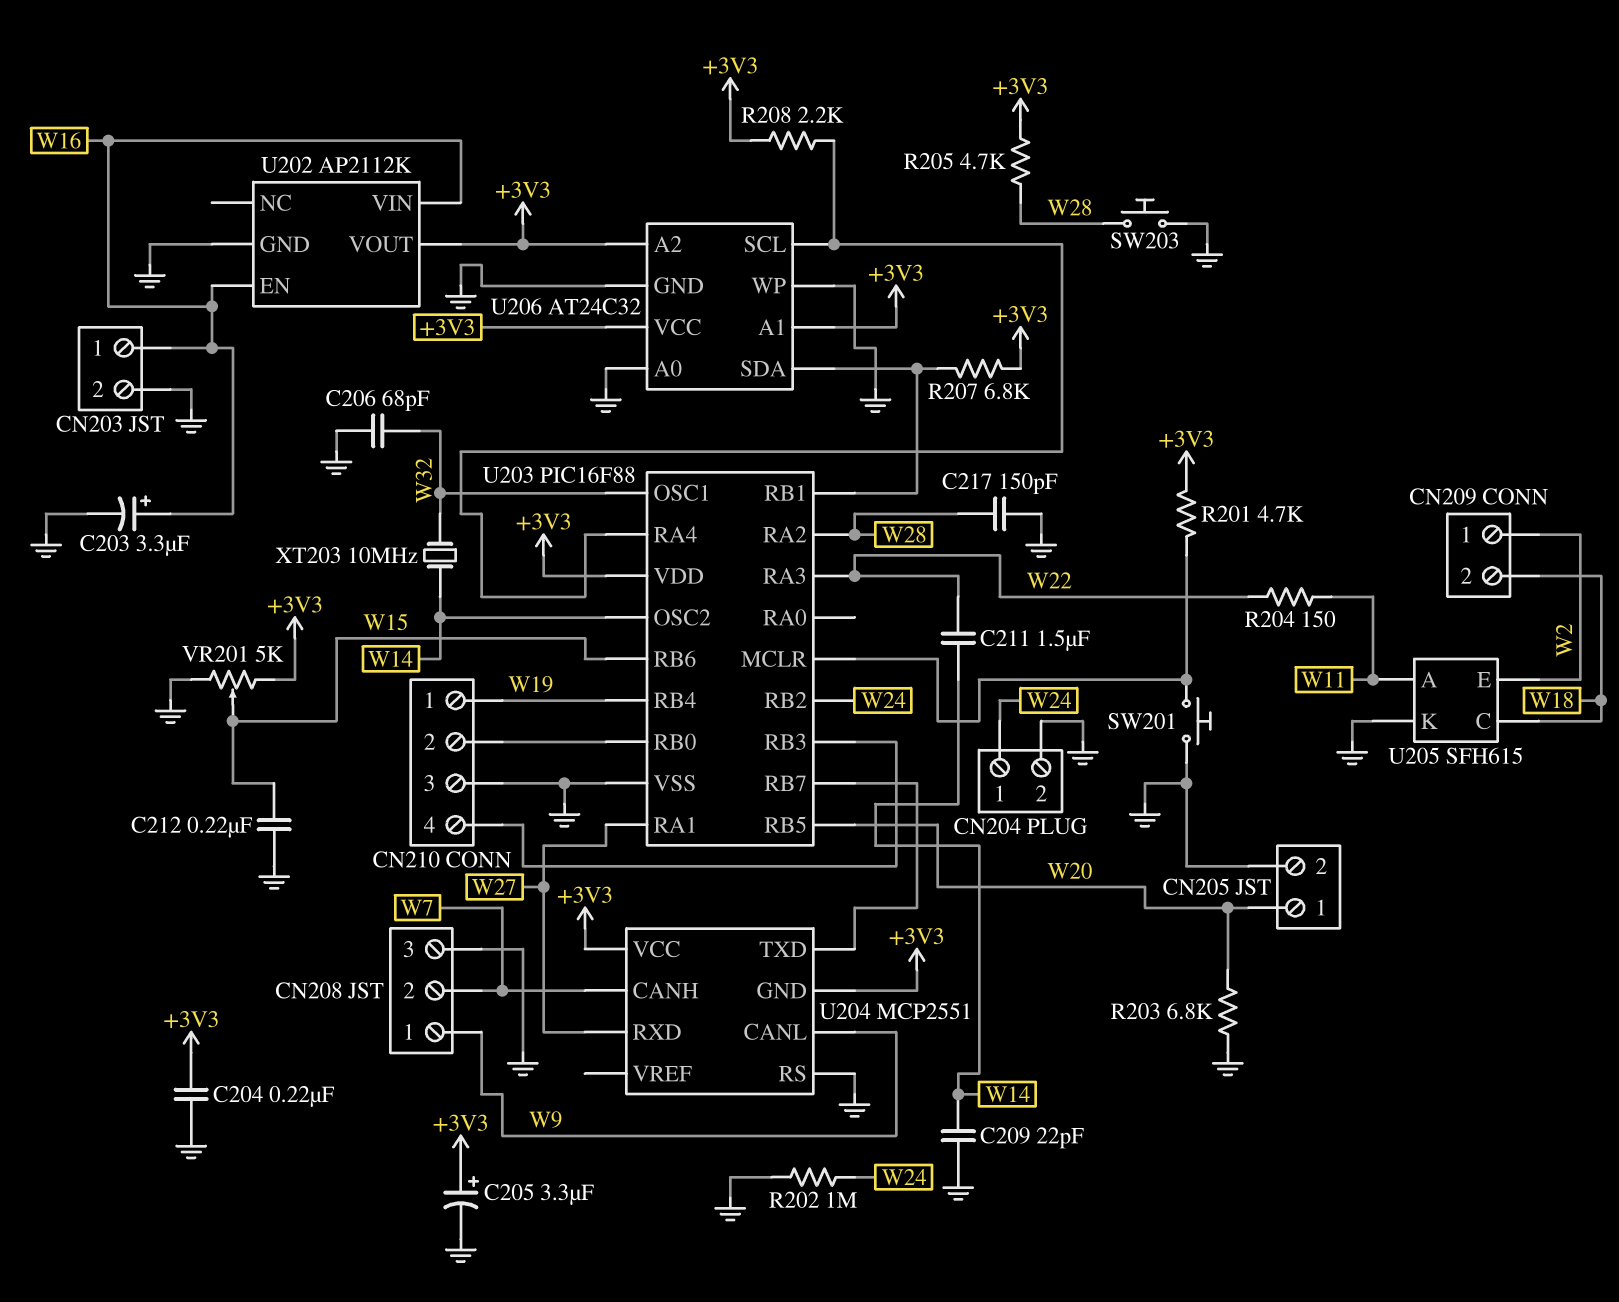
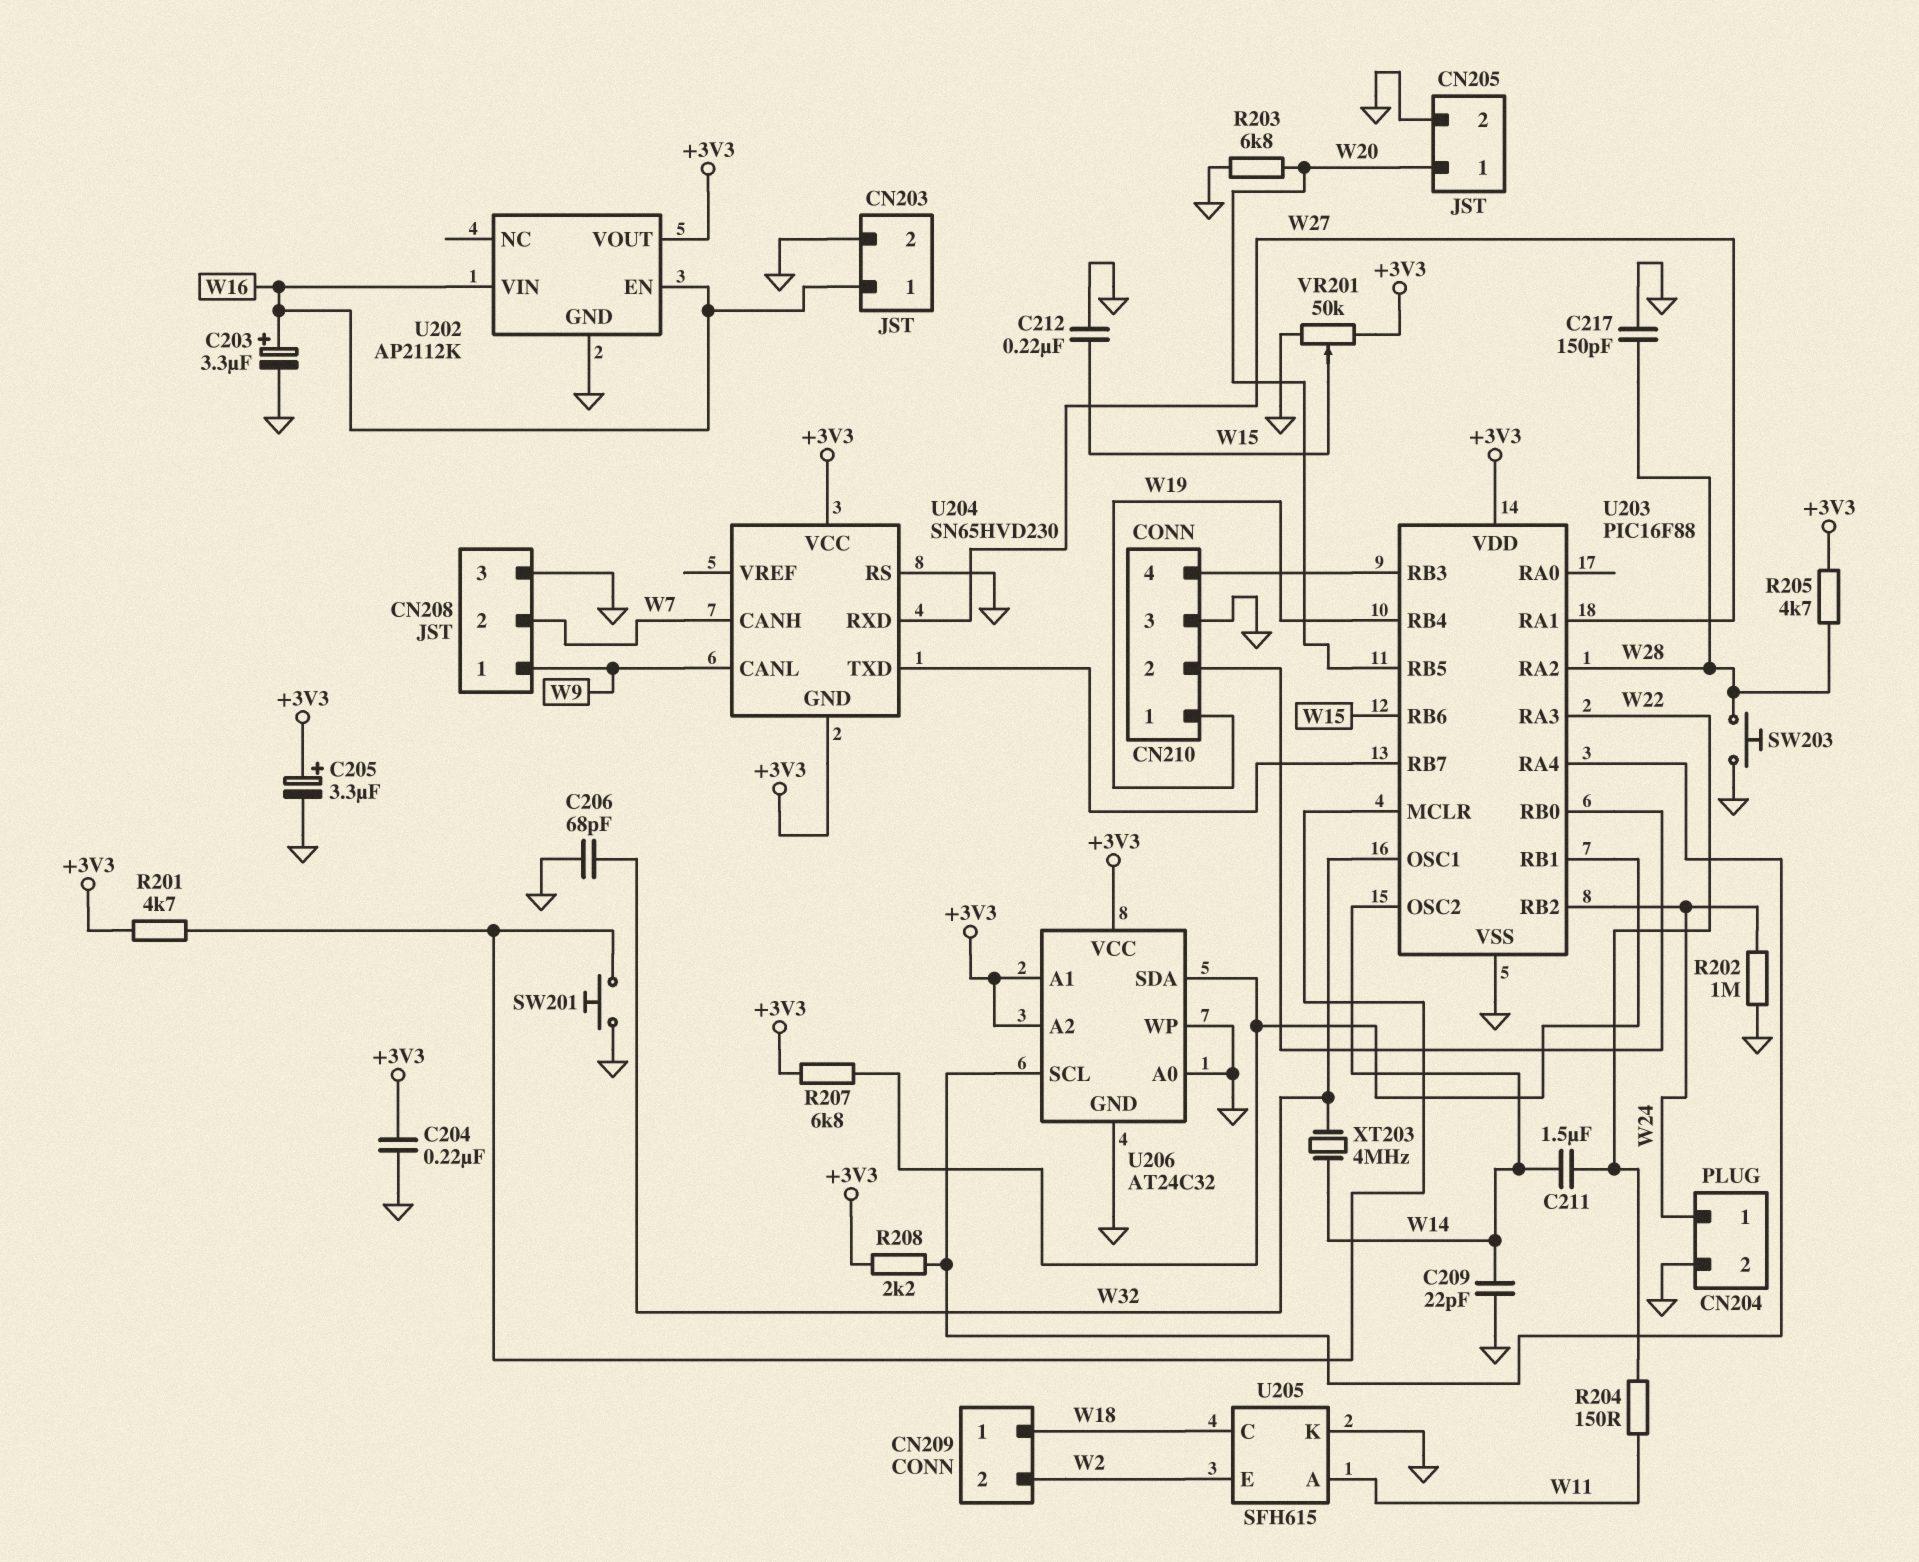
CN209 pin 1: W2 -> W18
CN209 pin 2: W18 -> W2
U204: MCP2551 -> SN65HVD230
VR201: 5k (+3V3, GND, wiper W15) -> 50k (+3V3, GND, wiper W15)
XT203: 10MHz (W14, W32) -> 4MHz (W14, W32)

